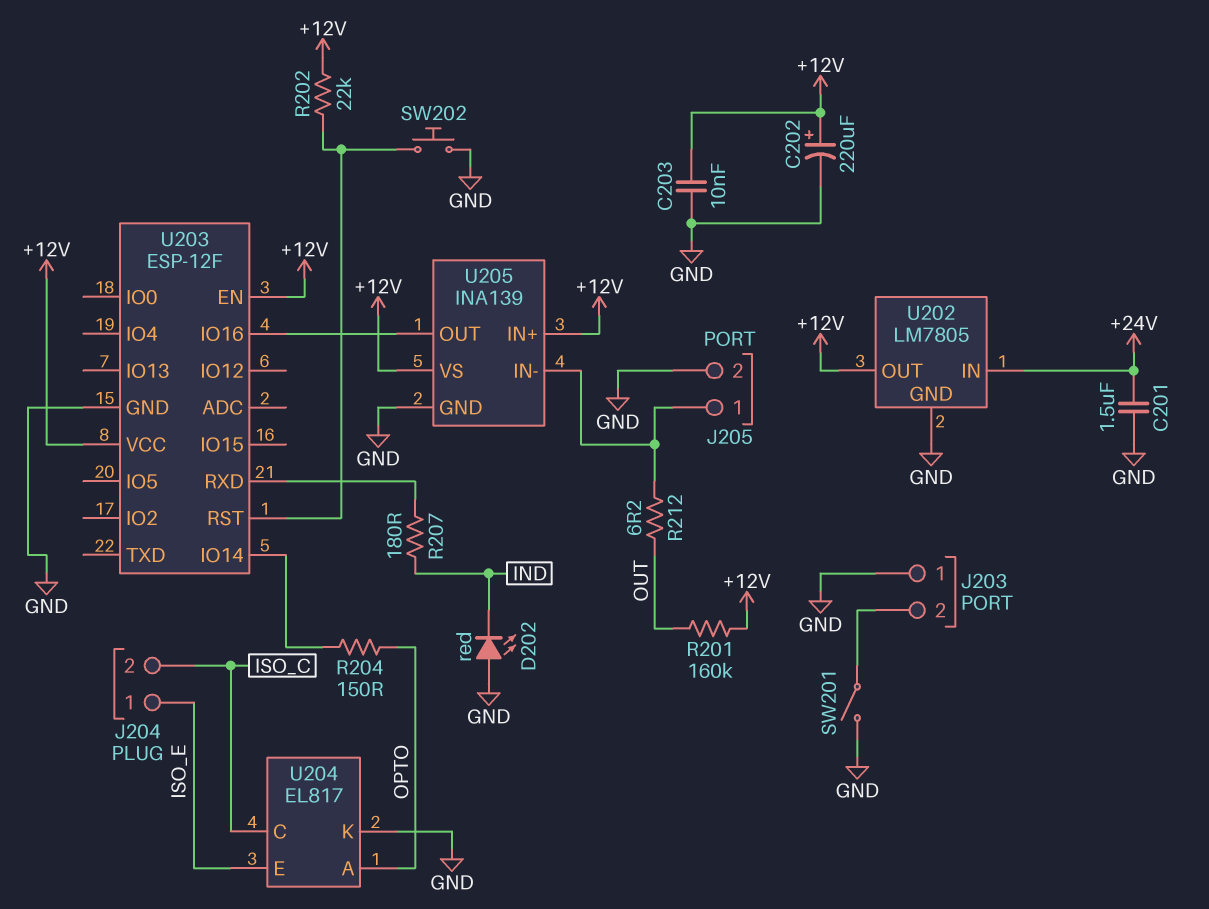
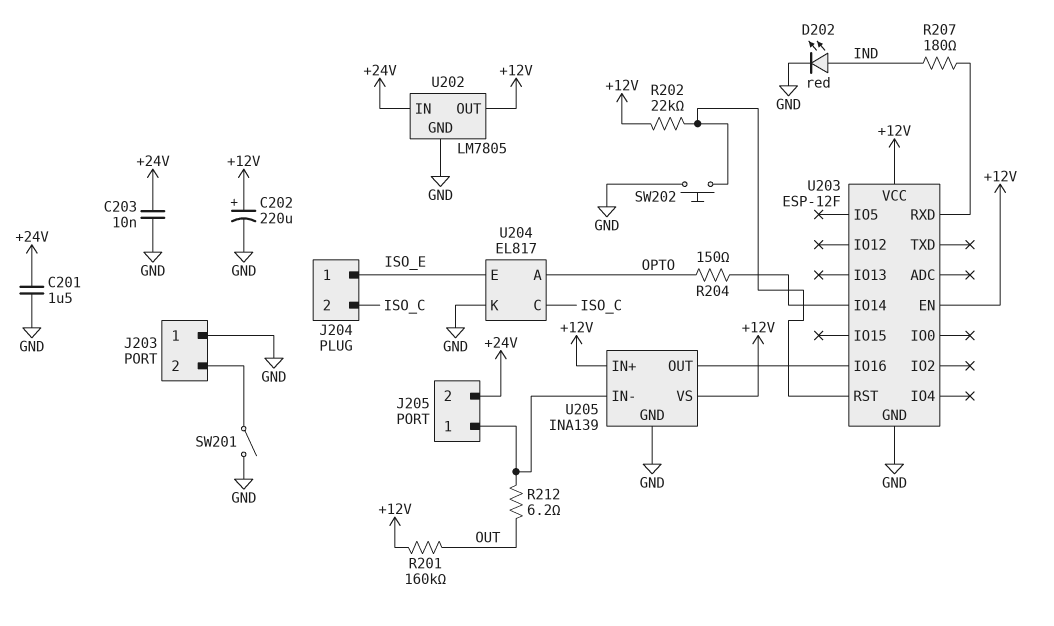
C203: 10nF (+12V, GND) -> 10nF (+24V, GND)
D202: LED red (A GND, K IND) -> LED red (A IND, K GND)
J205 pin 2: GND -> +24V

